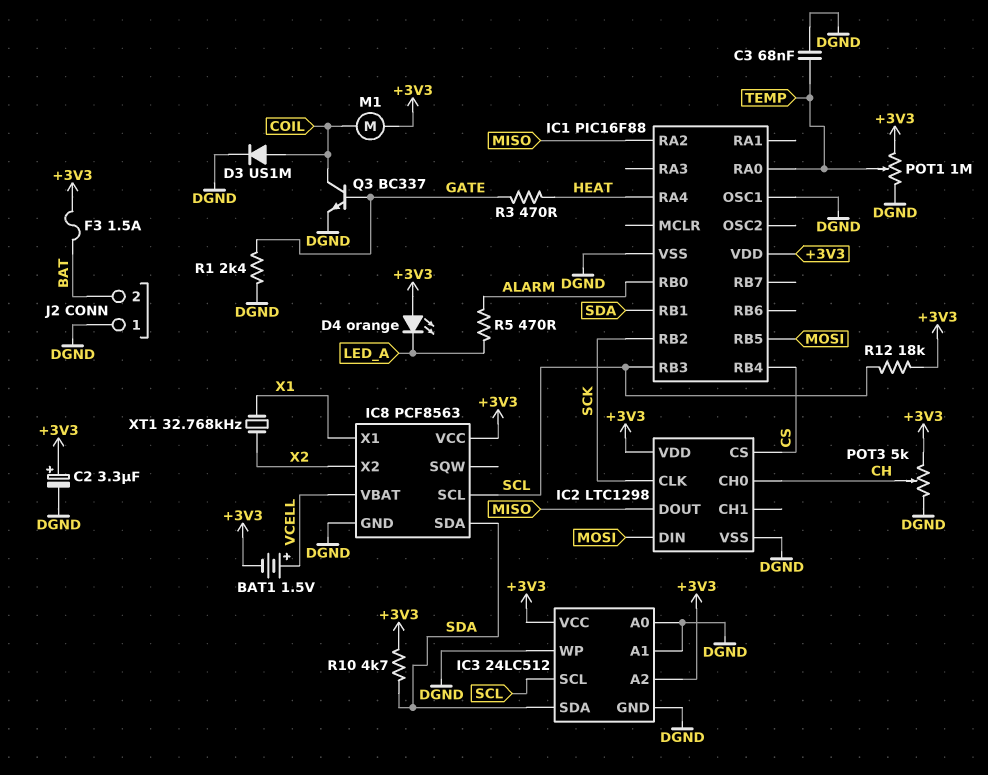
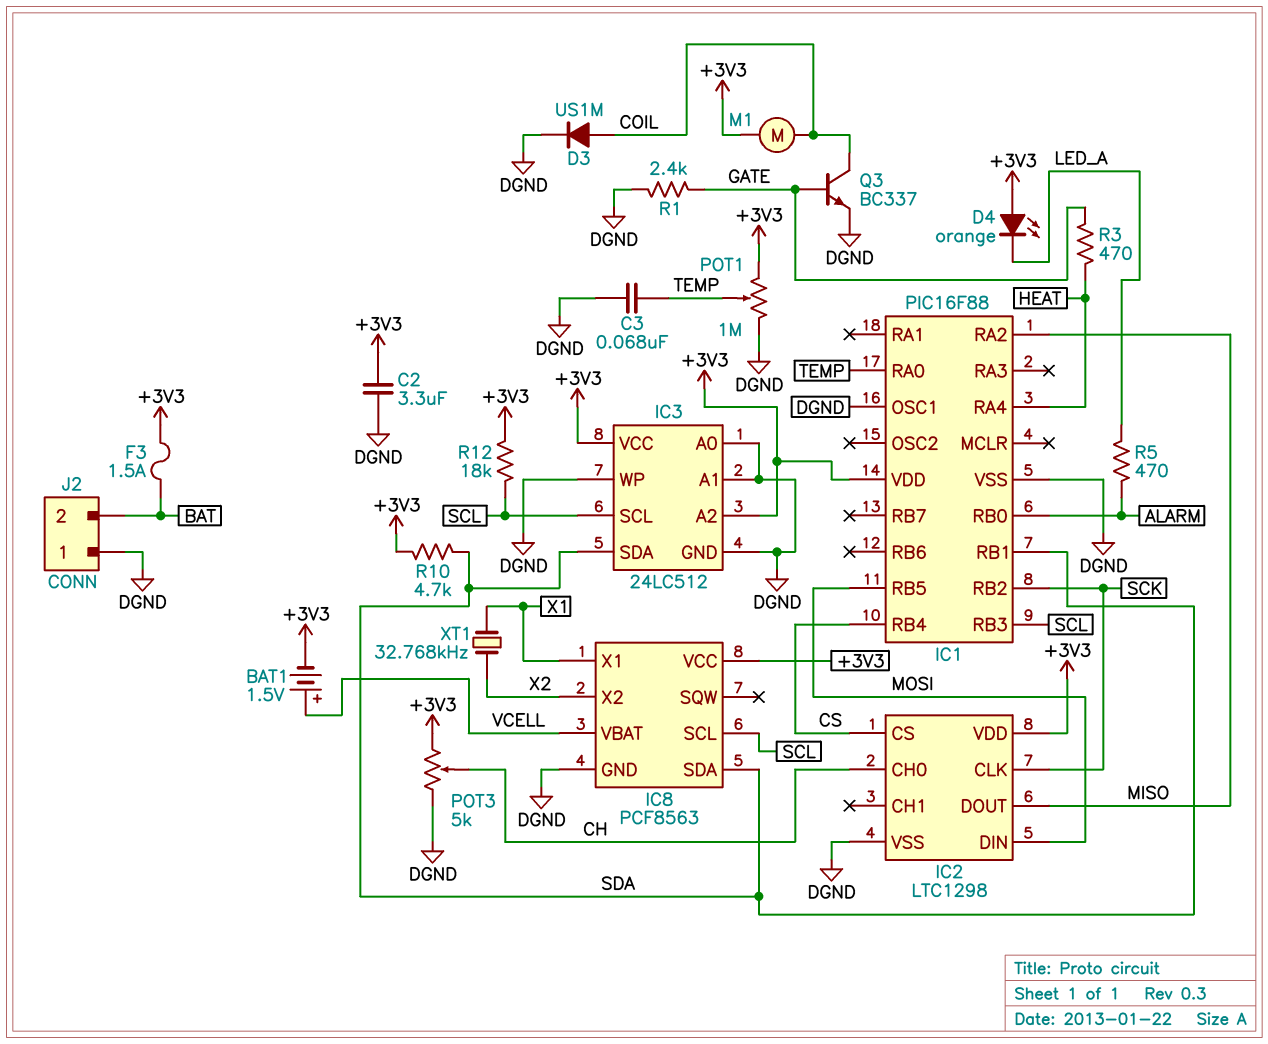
C2: 3.3uF (plus +3V3, minus DGND) -> 3.3uF (+3V3, DGND)

